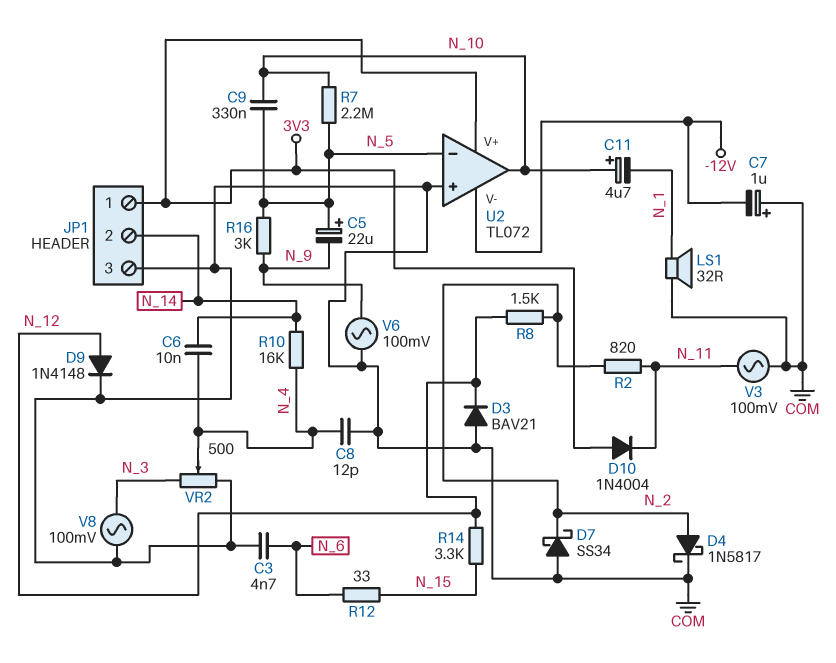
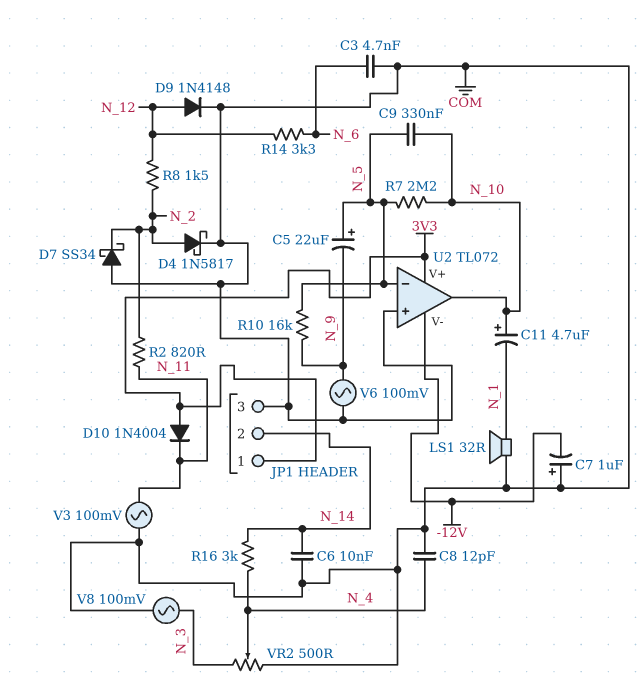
C6: 10nF (N_4, N_14) -> 10nF (COM, N_14)
D3: diode BAV21 (A COM, K N_12) -> none
R10: 16k (N_4, N_14) -> 16k (N_5, N_9)
R12: 33 (N_6, N_15) -> none
R14: 3.3k (N_12, N_15) -> 3.3k (N_6, N_12)
R16: 3k (N_5, N_9) -> 3k (N_4, N_14)

